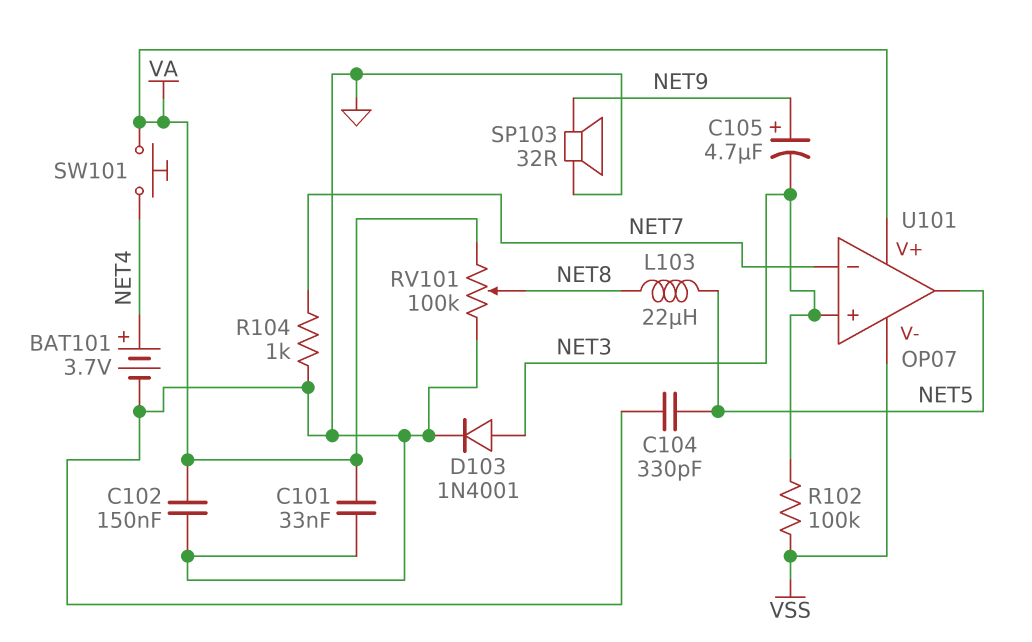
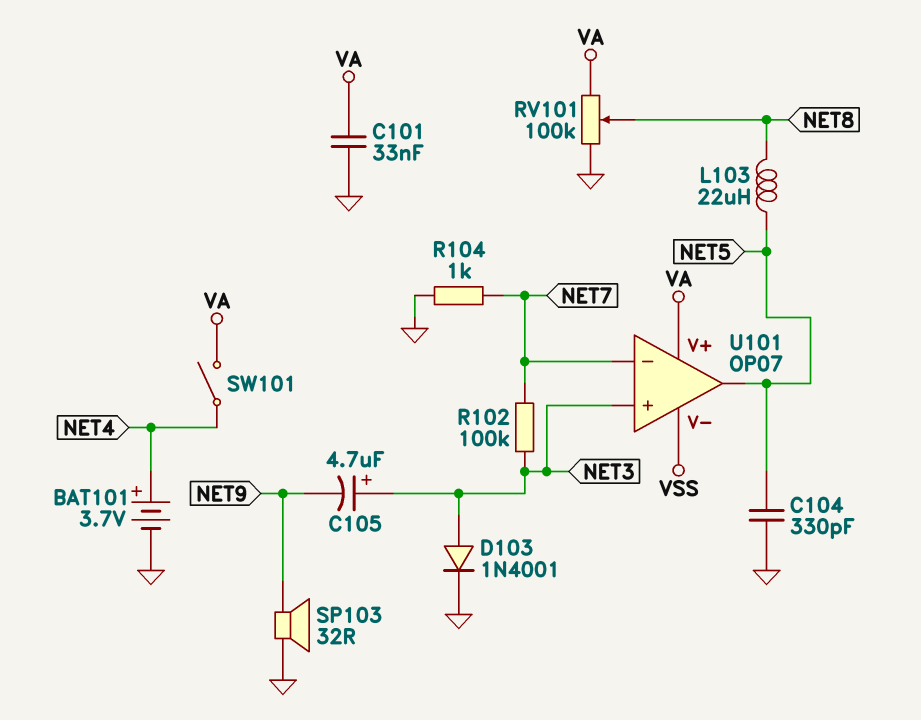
C102: 150nF (GND, VA) -> none
C105: 4.7uF (plus NET9, minus NET3) -> 4.7uF (plus NET3, minus NET9)
R102: 100k (NET3, VSS) -> 100k (NET3, NET7)
SW101: button (NET4, VA) -> switch (NET4, VA)

